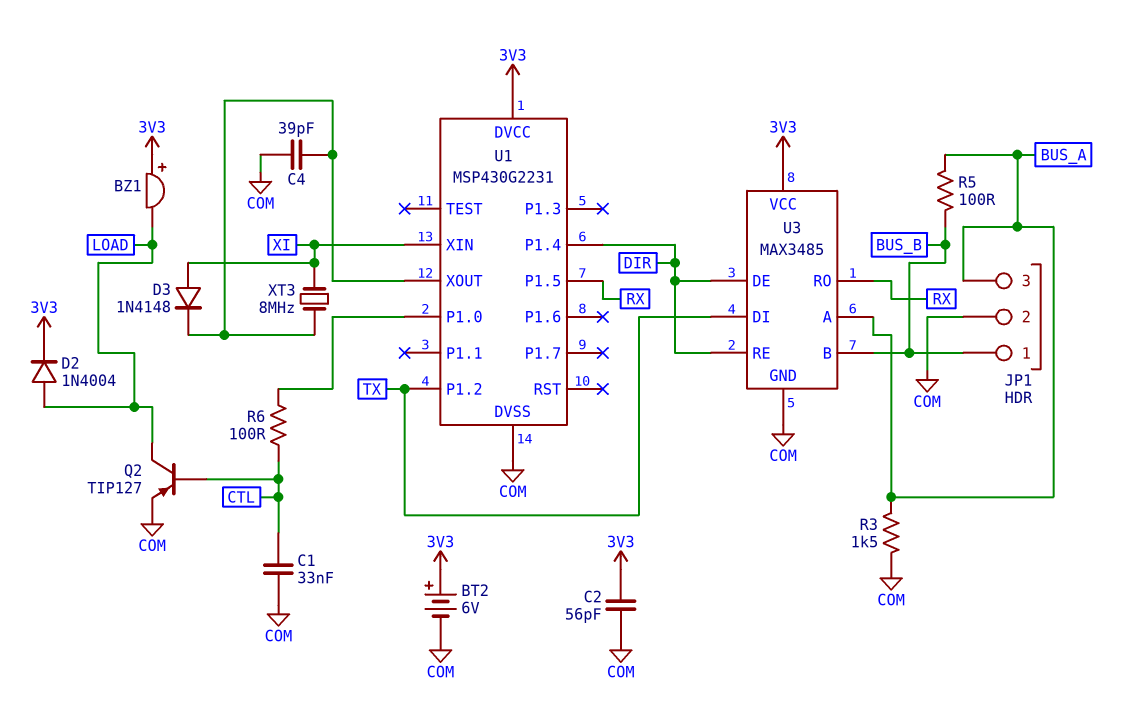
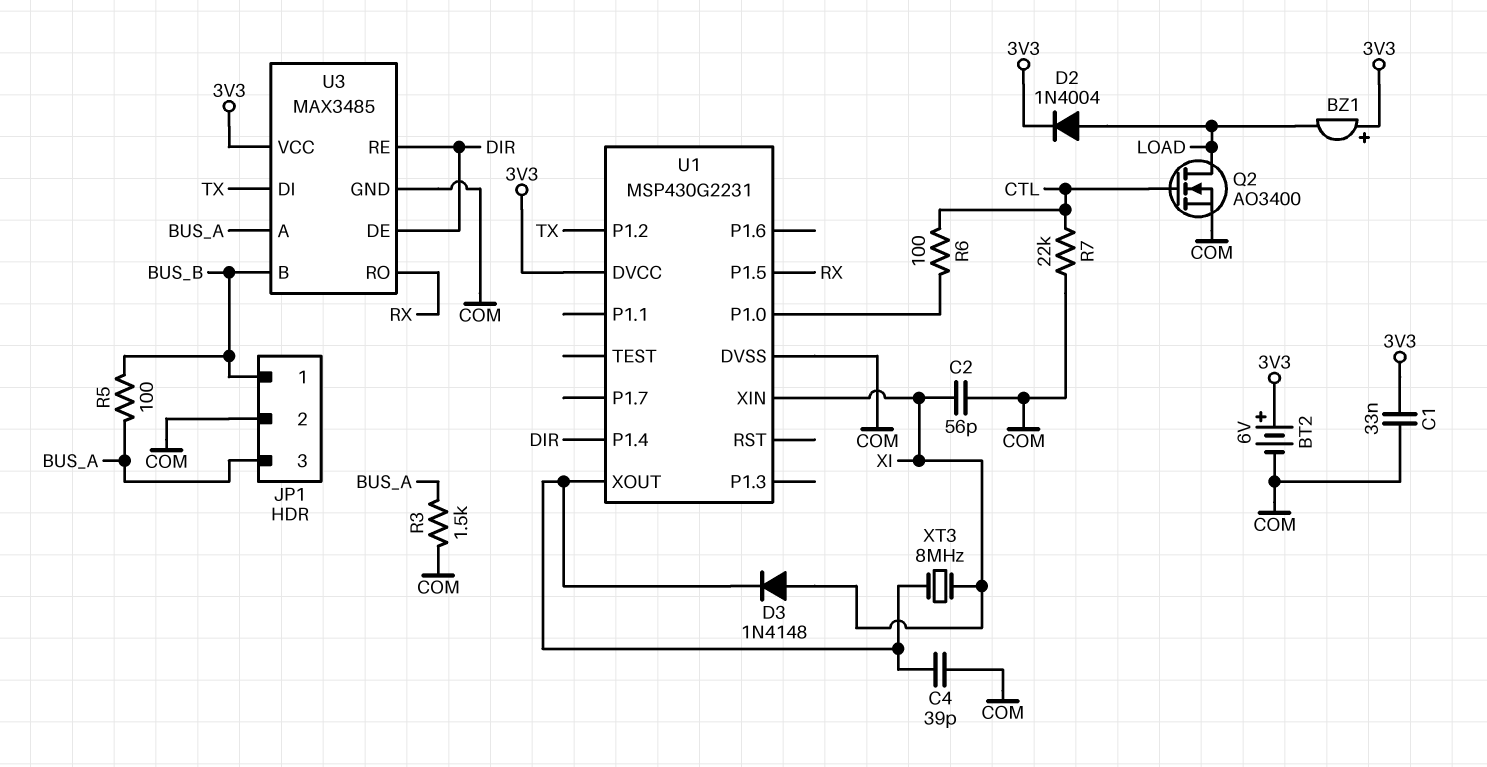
C1: 33nF (COM, CTL) -> 33nF (3V3, COM)
C2: 56pF (3V3, COM) -> 56pF (COM, XI)
Q2: PNP TIP127 (B CTL, C LOAD, E COM) -> NMOS AO3400 (G CTL, D LOAD, S COM)
R7: none -> 22k (COM, CTL)

